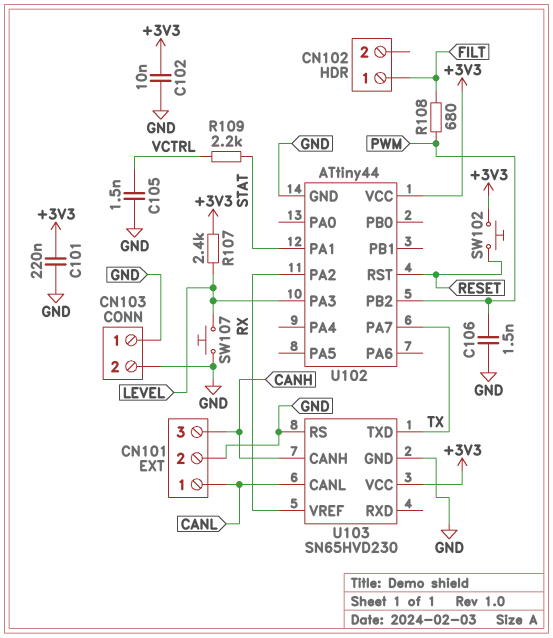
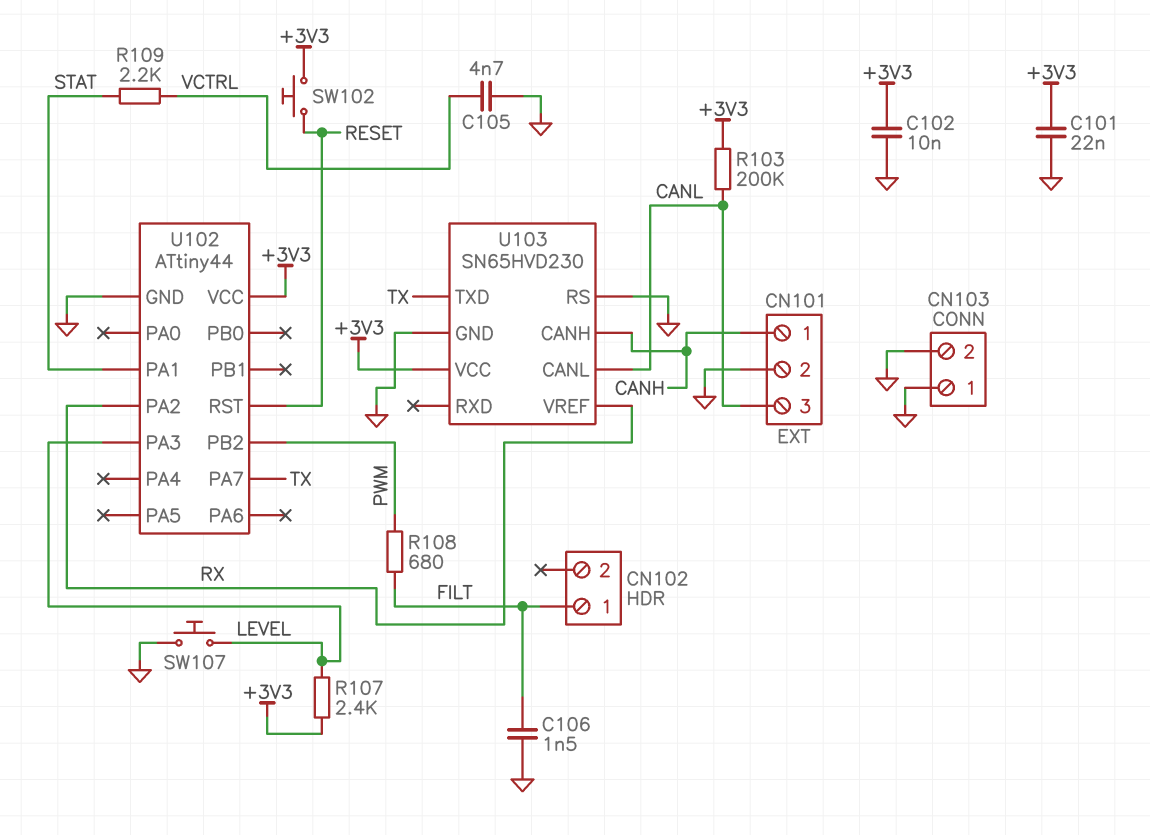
C101: 220nF (+3V3, GND) -> 22nF (+3V3, GND)
C105: 1.5nF (GND, VCTRL) -> 4.7nF (GND, VCTRL)
C106: 1.5nF (GND, PWM) -> 1.5nF (FILT, GND)
CN101 pin 1: CANL -> CANH
CN101 pin 3: CANH -> CANL
R103: none -> 200k (+3V3, CANL)

